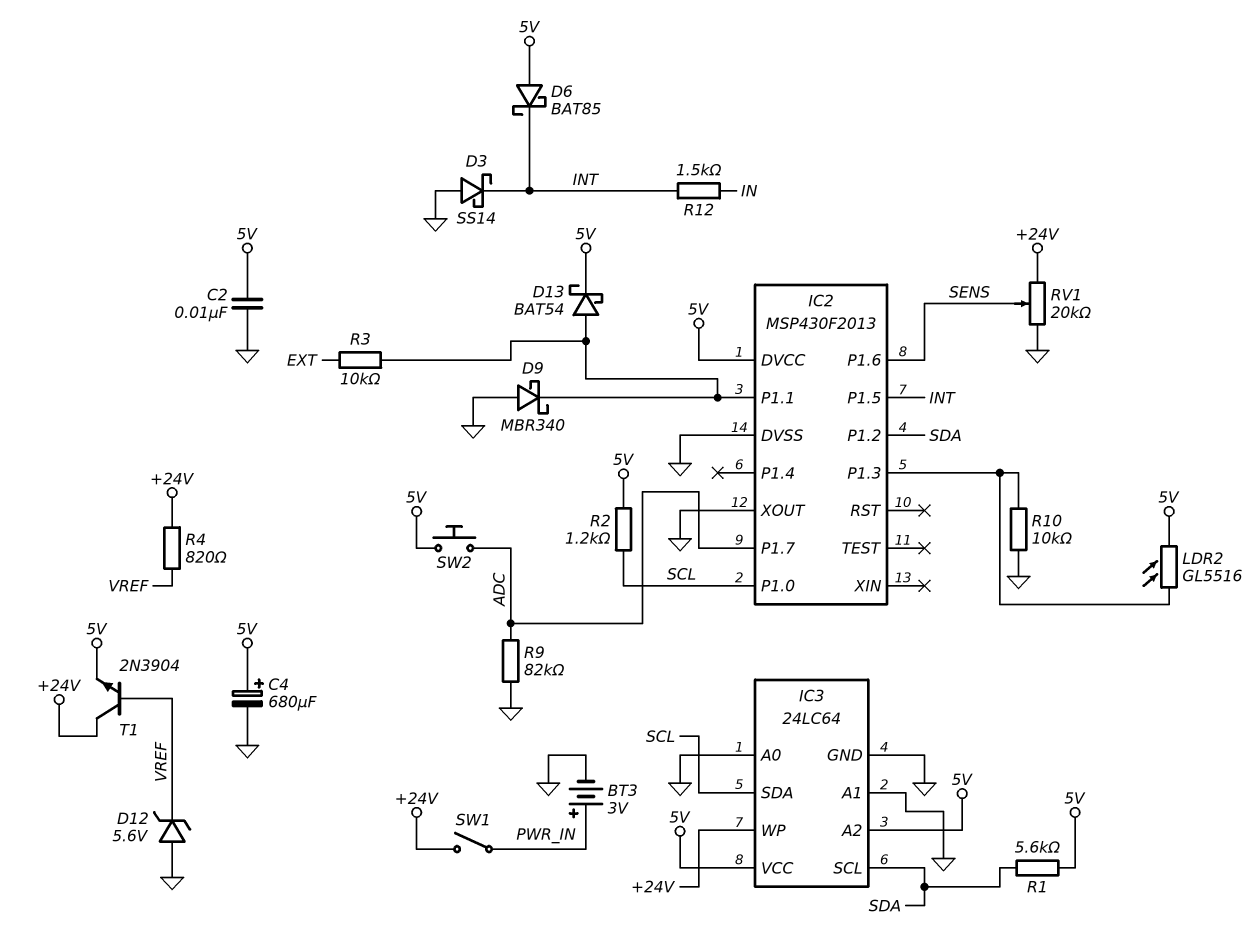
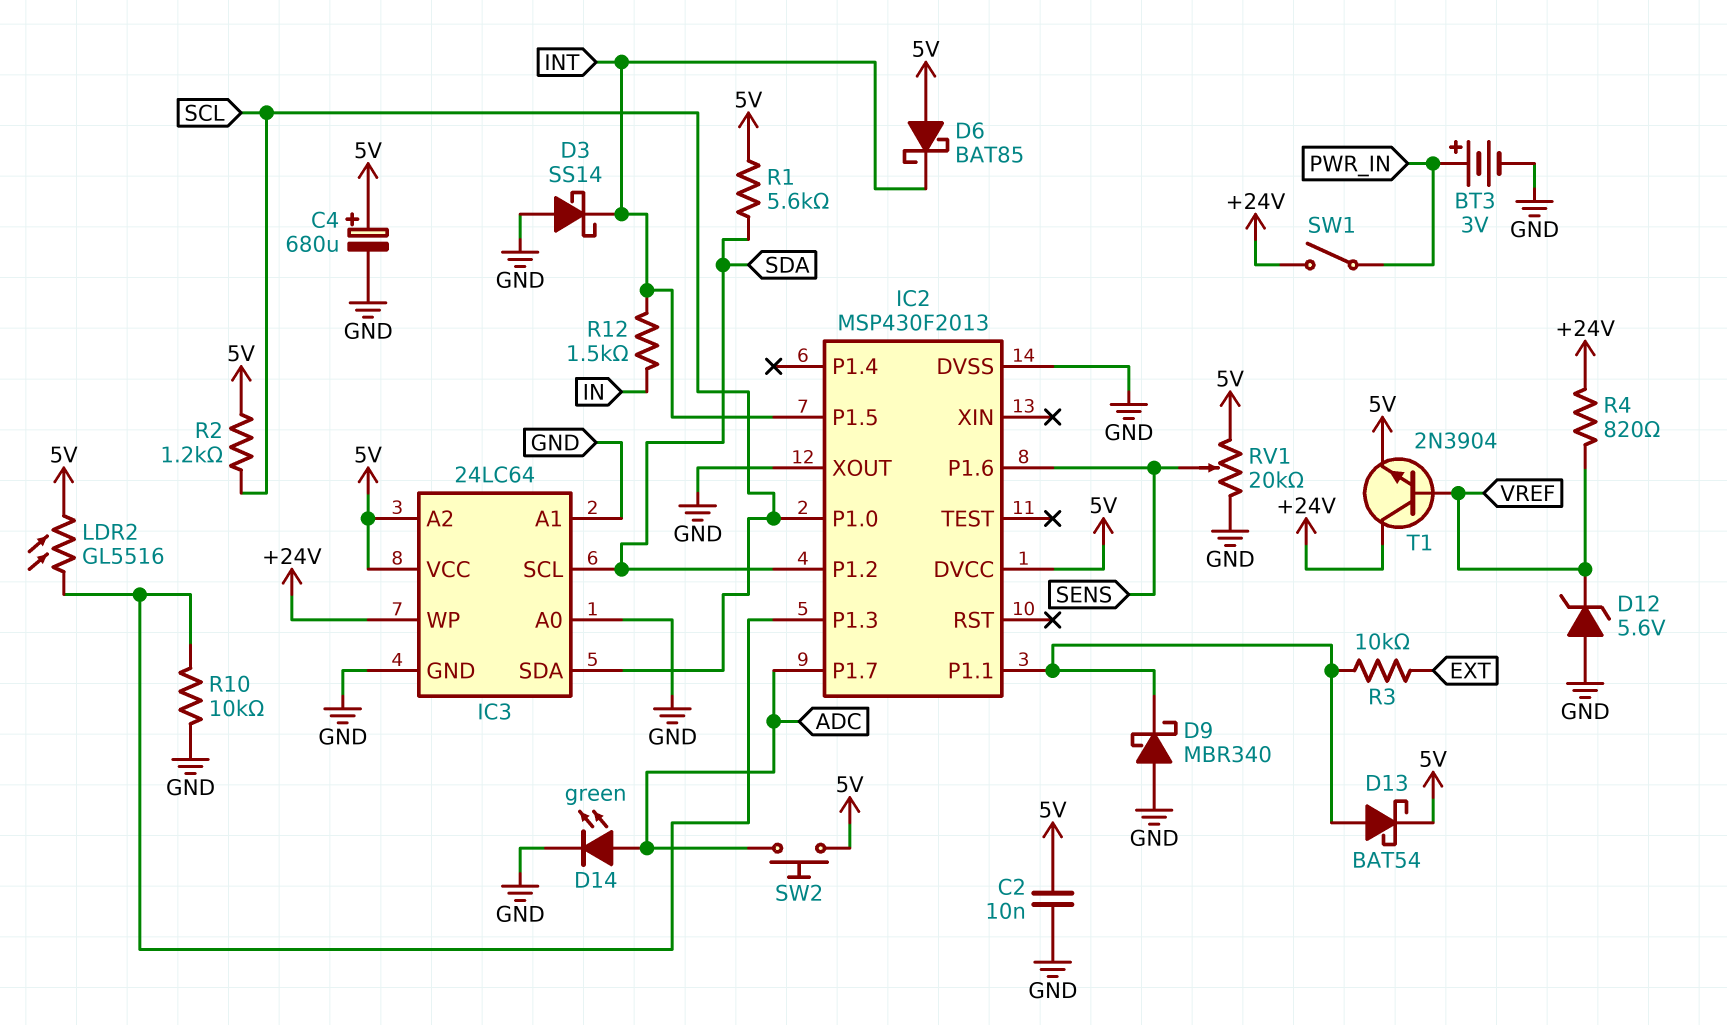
D14: none -> LED green (A ADC, K GND)
R9: 82k (ADC, GND) -> none
RV1: 20k (+24V, GND, wiper SENS) -> 20k (5V, GND, wiper SENS)

